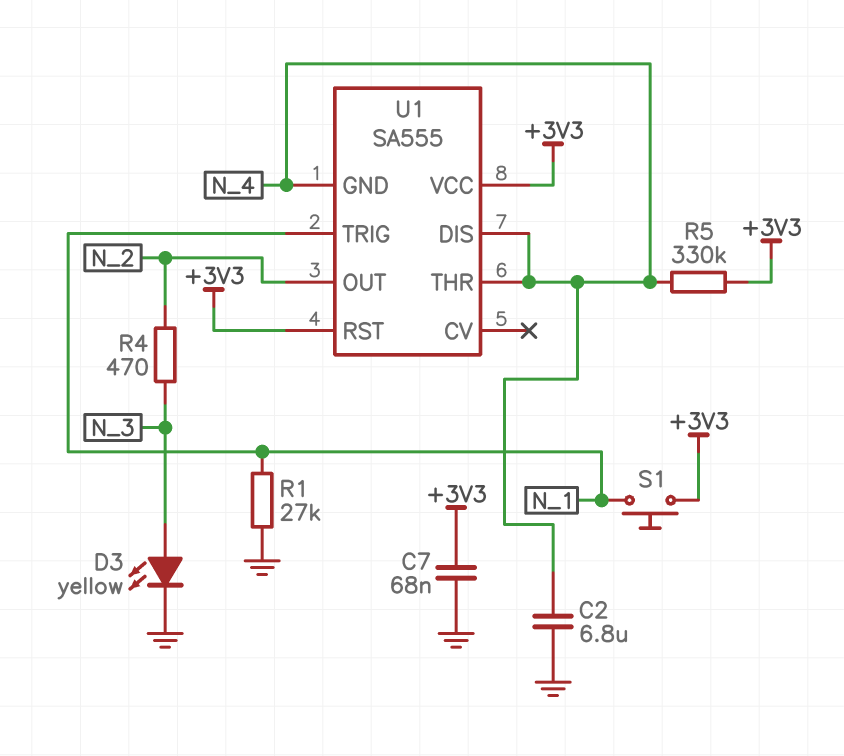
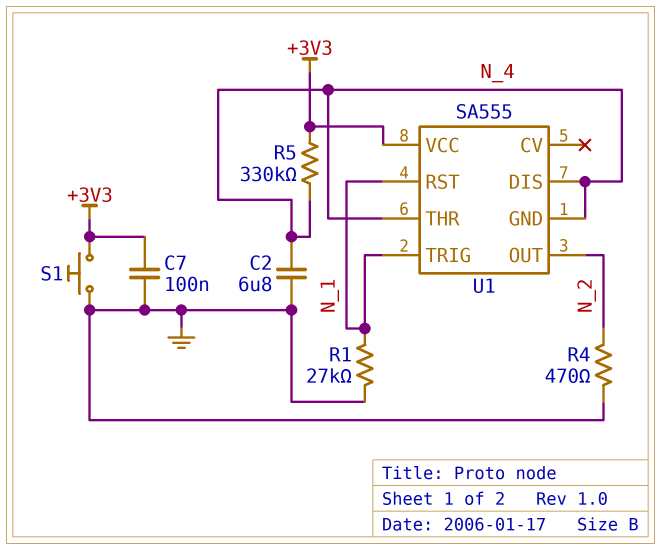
C7: 68nF (+3V3, GND) -> 100nF (+3V3, GND)
D3: LED yellow (A N_3, K GND) -> none
R4: 470 (N_2, N_3) -> 470 (GND, N_2)
S1: button (+3V3, N_1) -> button (+3V3, GND)
U1 pin RST: +3V3 -> N_1

